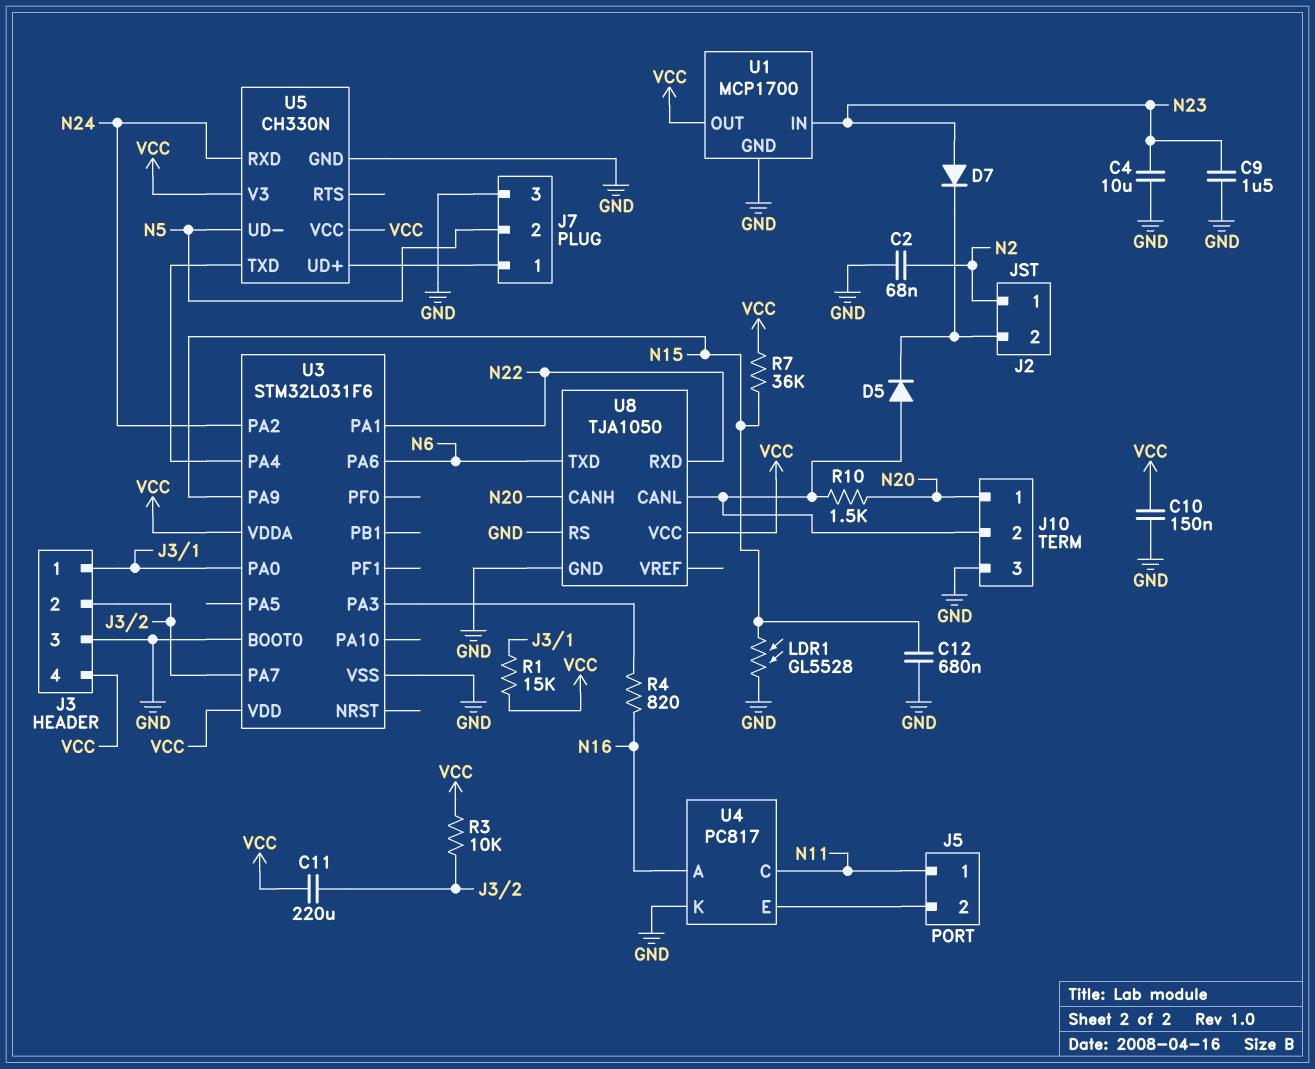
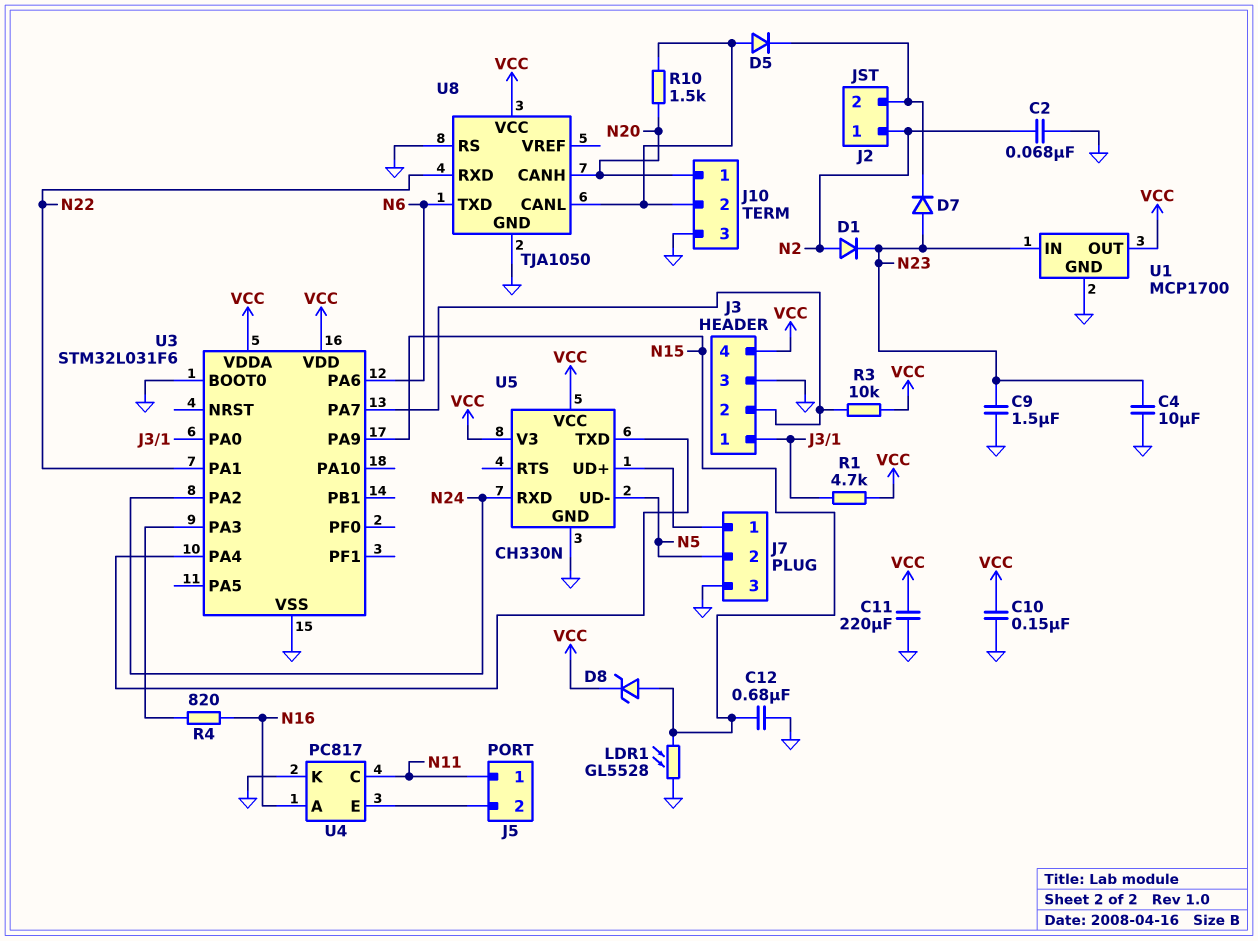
C11: 220uF (J3/2, VCC) -> 220uF (GND, VCC)
D1: none -> diode (A N2, K N23)
D8: none -> zener (A N15, K VCC)
R1: 15k (J3/1, VCC) -> 4.7k (J3/1, VCC)
R7: 36k (N15, VCC) -> none

